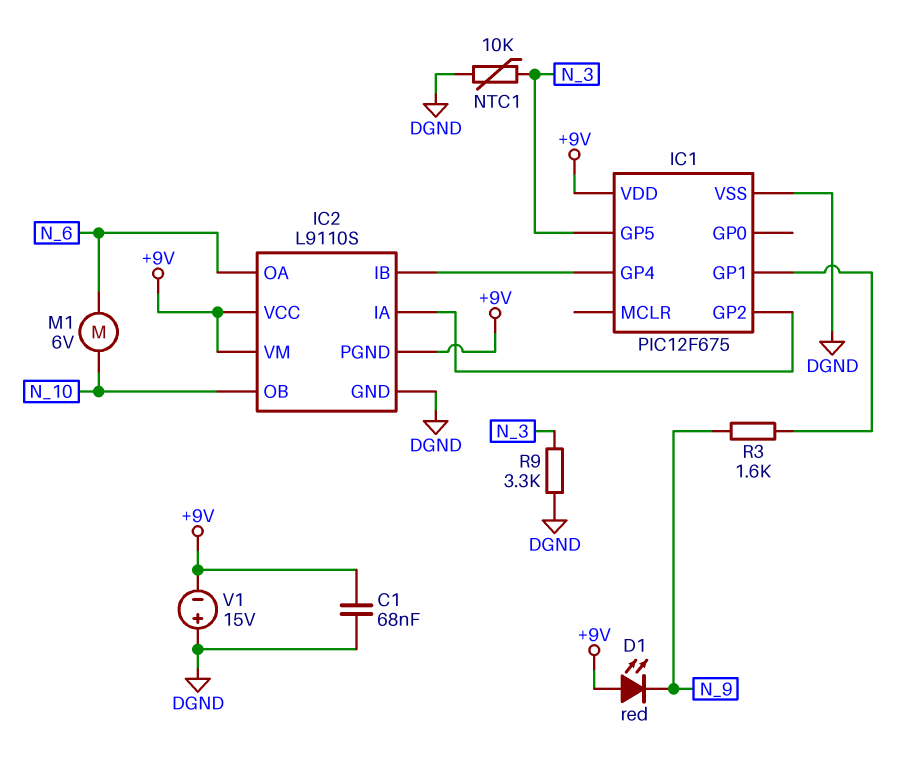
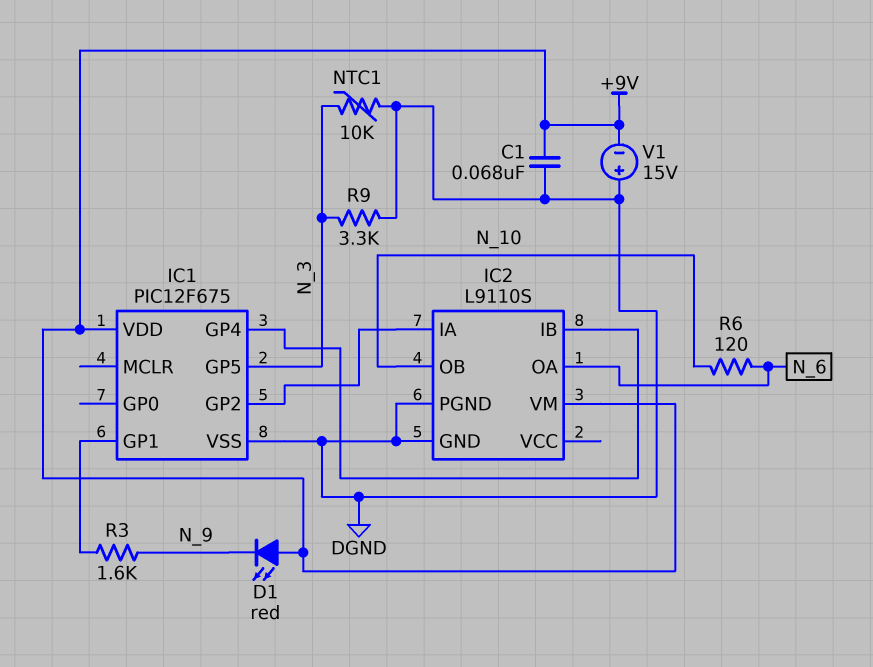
IC2 pin PGND: +9V -> DGND
IC2 pin VCC: +9V -> none
M1: motor 6V (N_6, N_10) -> none
R6: none -> 120 (N_6, N_10)

